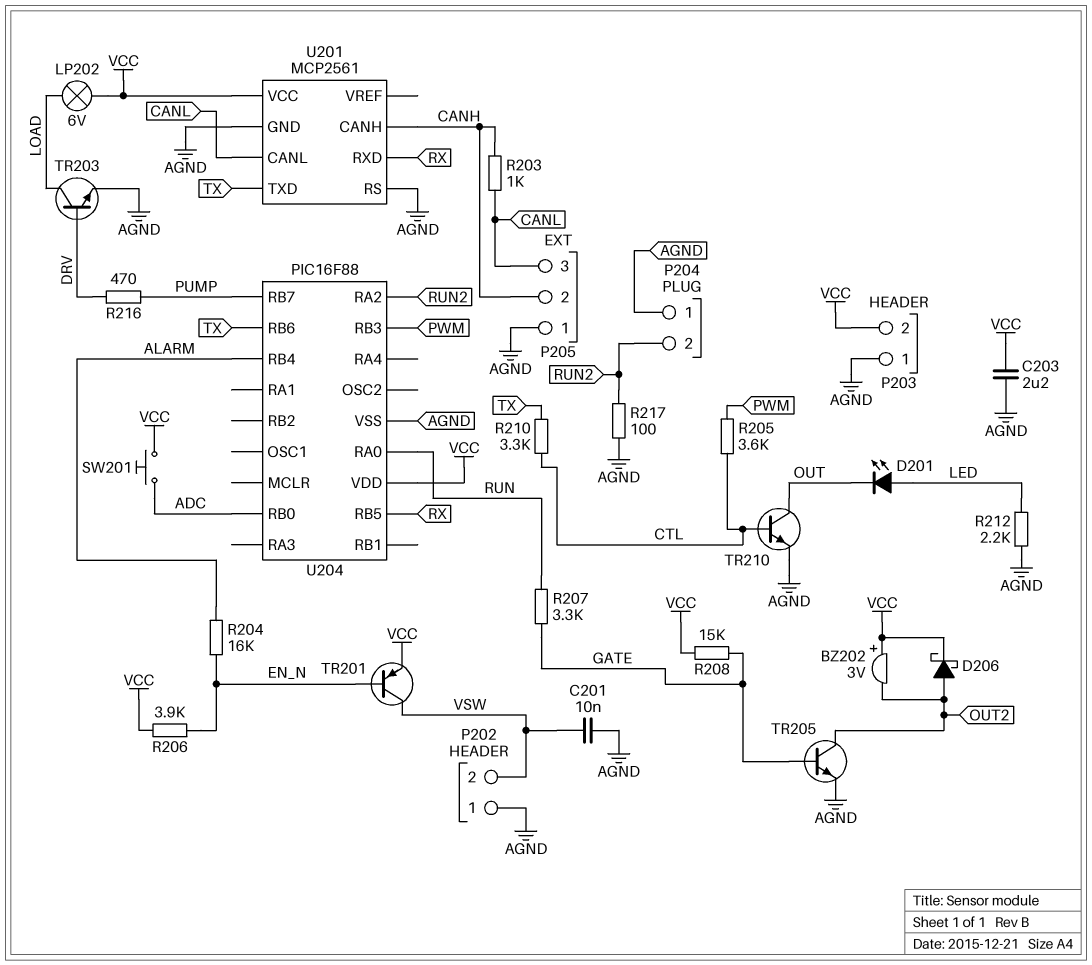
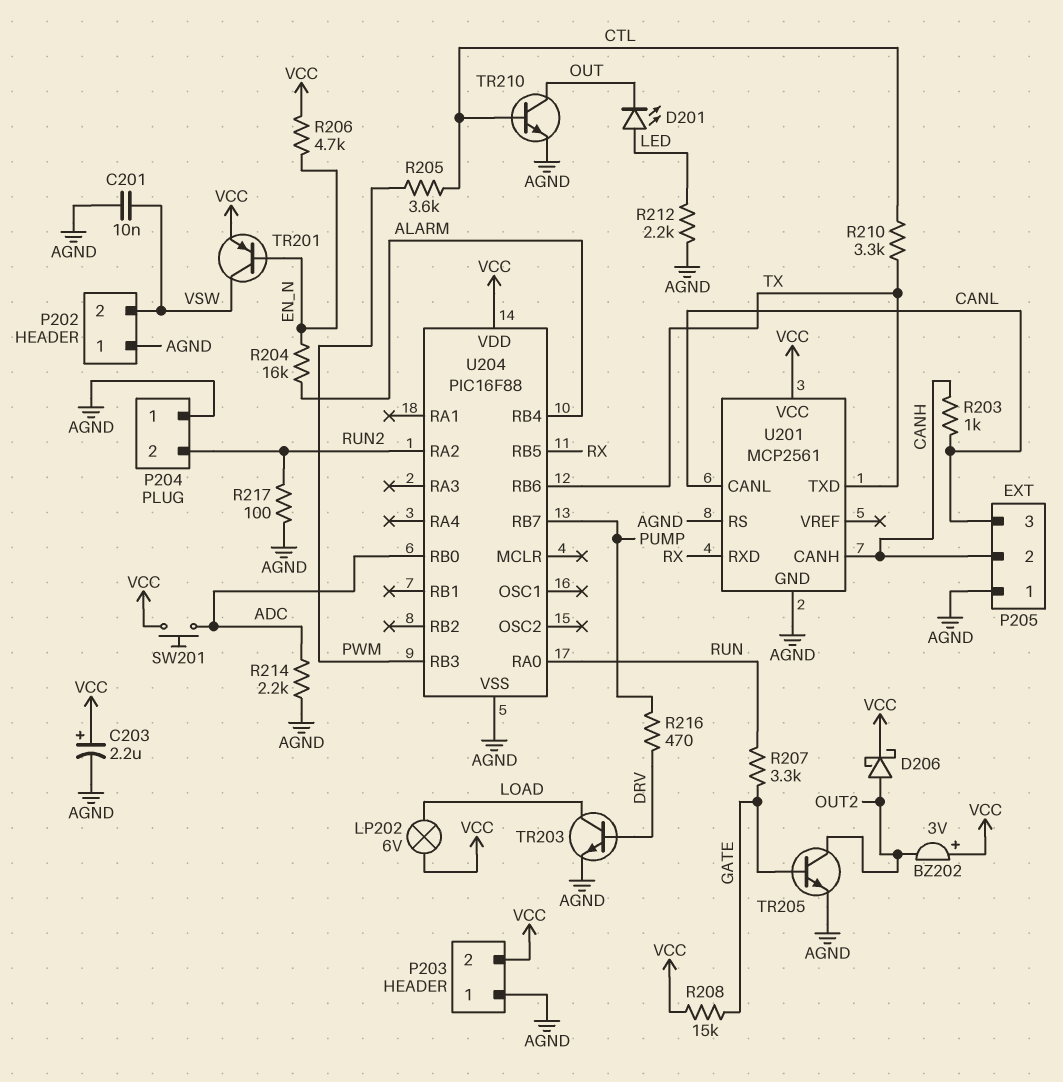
C203: 2.2uF (AGND, VCC) -> 2.2uF (plus VCC, minus AGND)
R206: 3.9k (EN_N, VCC) -> 4.7k (EN_N, VCC)
R214: none -> 2.2k (ADC, AGND)

